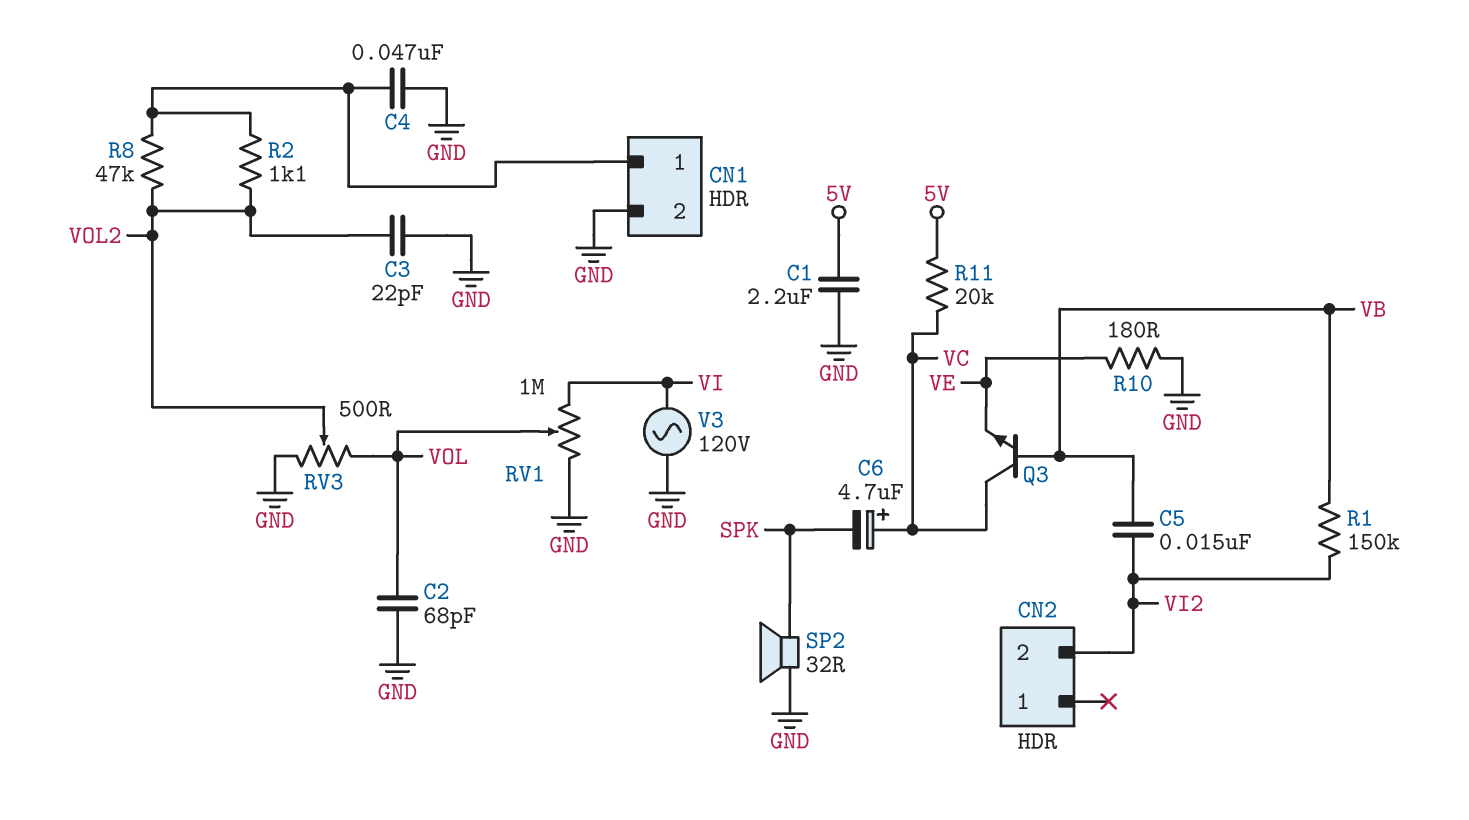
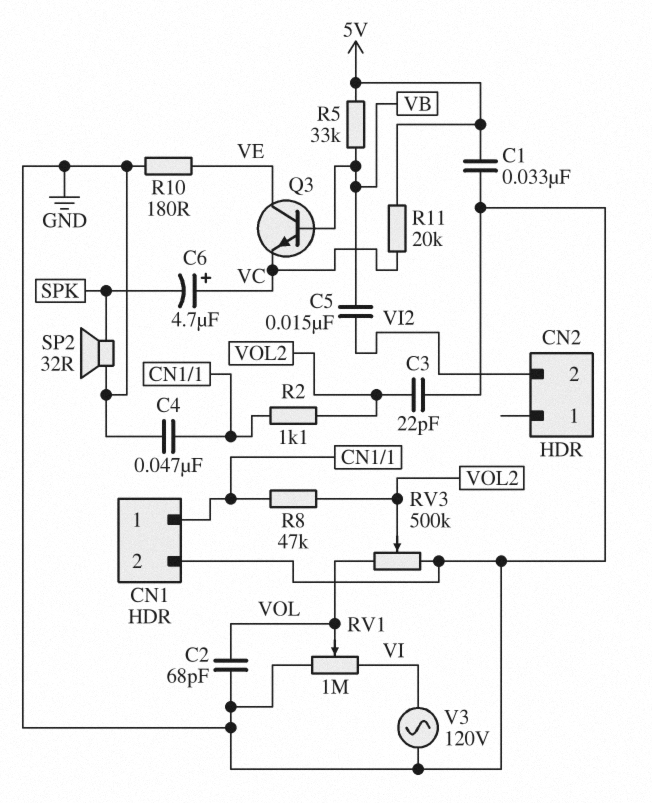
C1: 2.2uF (5V, GND) -> 33nF (5V, GND)
Q3: NPN (B VB, C VC, E VE) -> NPN (B VB, C VE, E VC)
R1: 150k (VB, VI2) -> none
R5: none -> 33k (5V, VB)
RV3: 500 (GND, VOL, wiper VOL2) -> 500k (GND, VOL, wiper VOL2)

